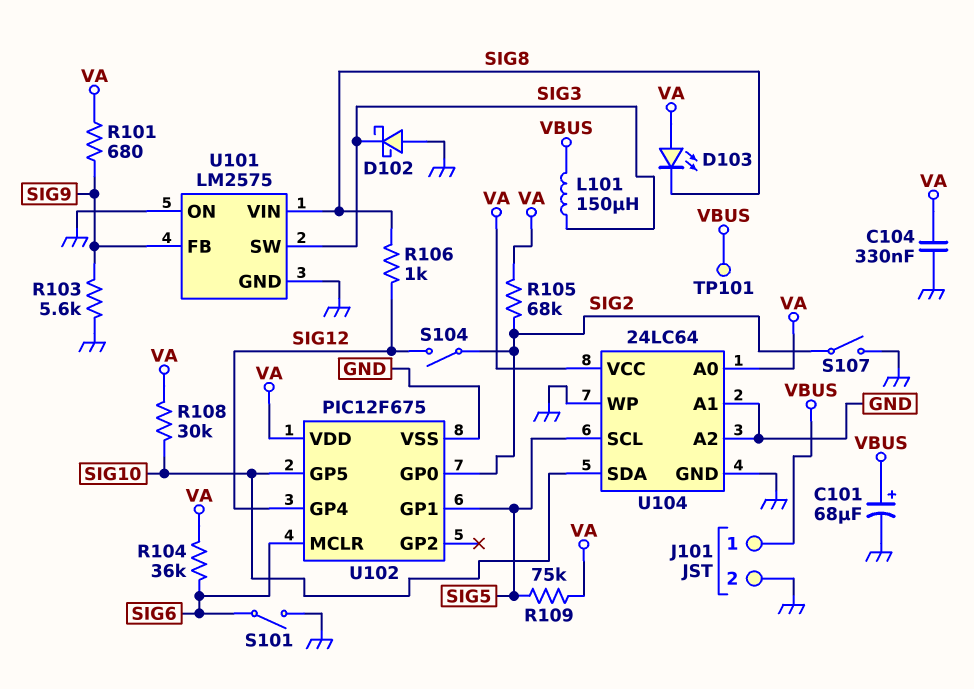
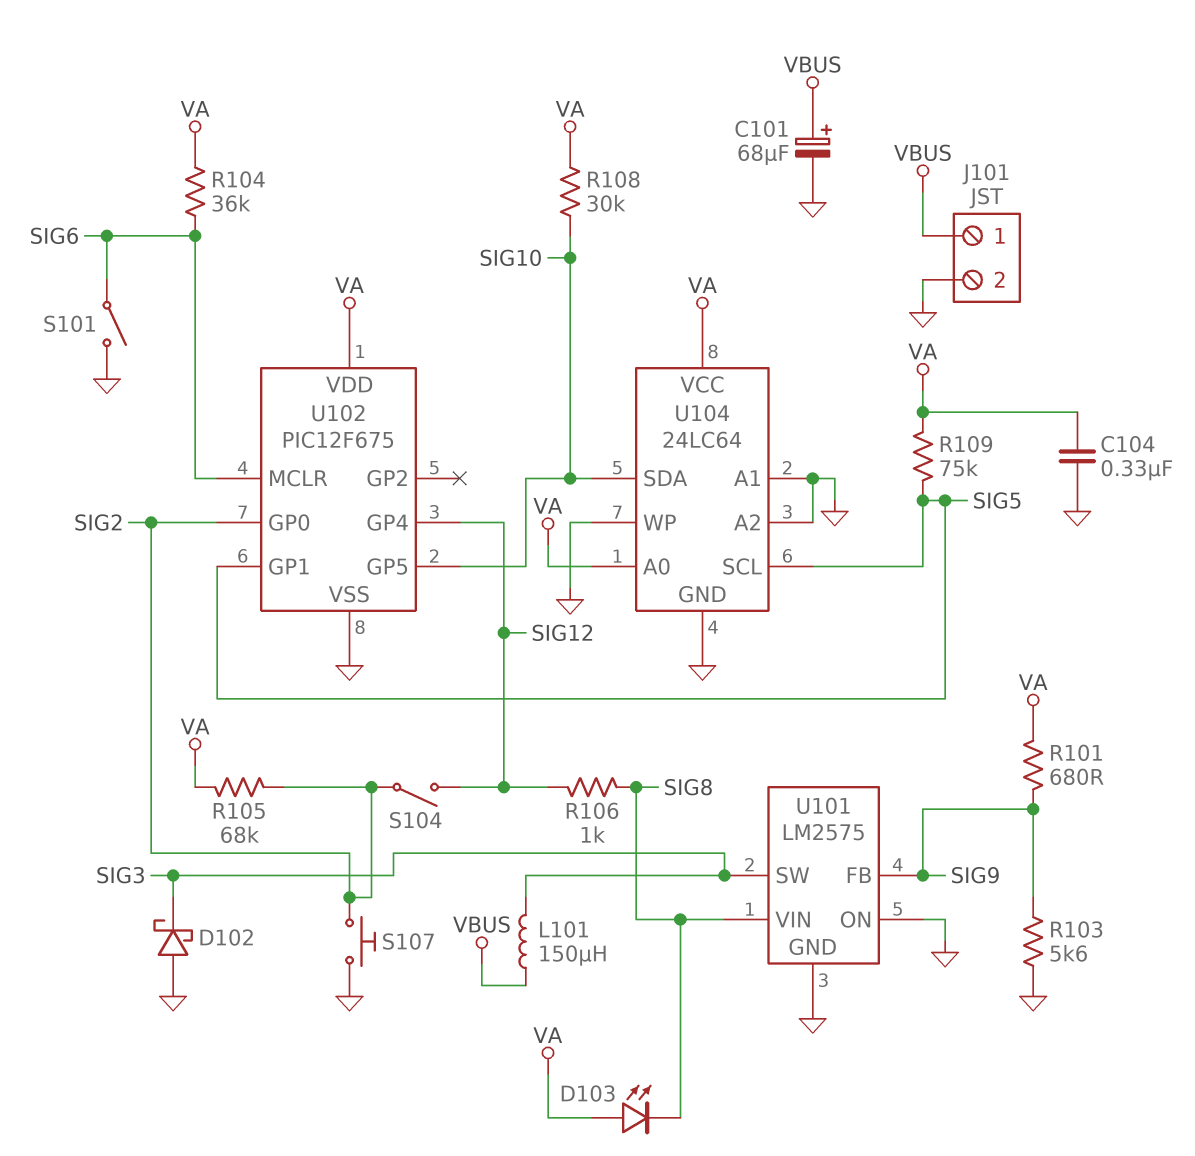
S107: switch (GND, SIG2) -> button (GND, SIG2)
TP101: test point (VBUS) -> none

